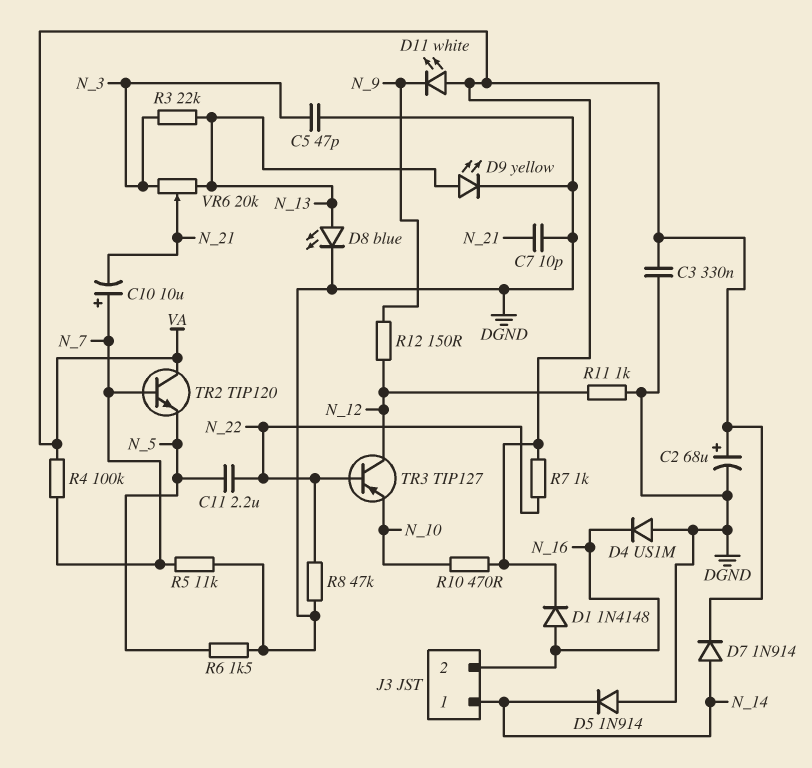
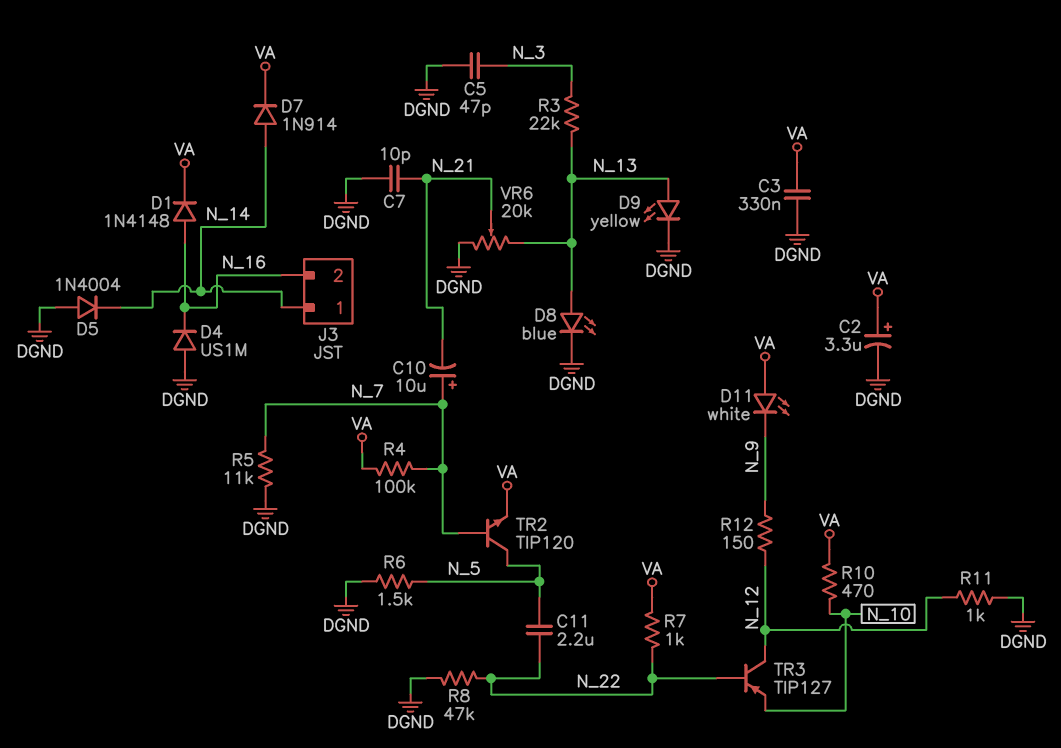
C2: 68uF (plus VA, minus DGND) -> 3.3uF (plus VA, minus DGND)
D5: diode 1N914 (A DGND, K N_14) -> diode 1N4004 (A DGND, K N_14)
TR2: NPN TIP120 (B N_7, C VA, E N_5) -> NPN TIP120 (B N_7, C N_5, E VA)
VR6: 20k (N_3, N_13, wiper N_21) -> 20k (DGND, N_13, wiper N_21)

